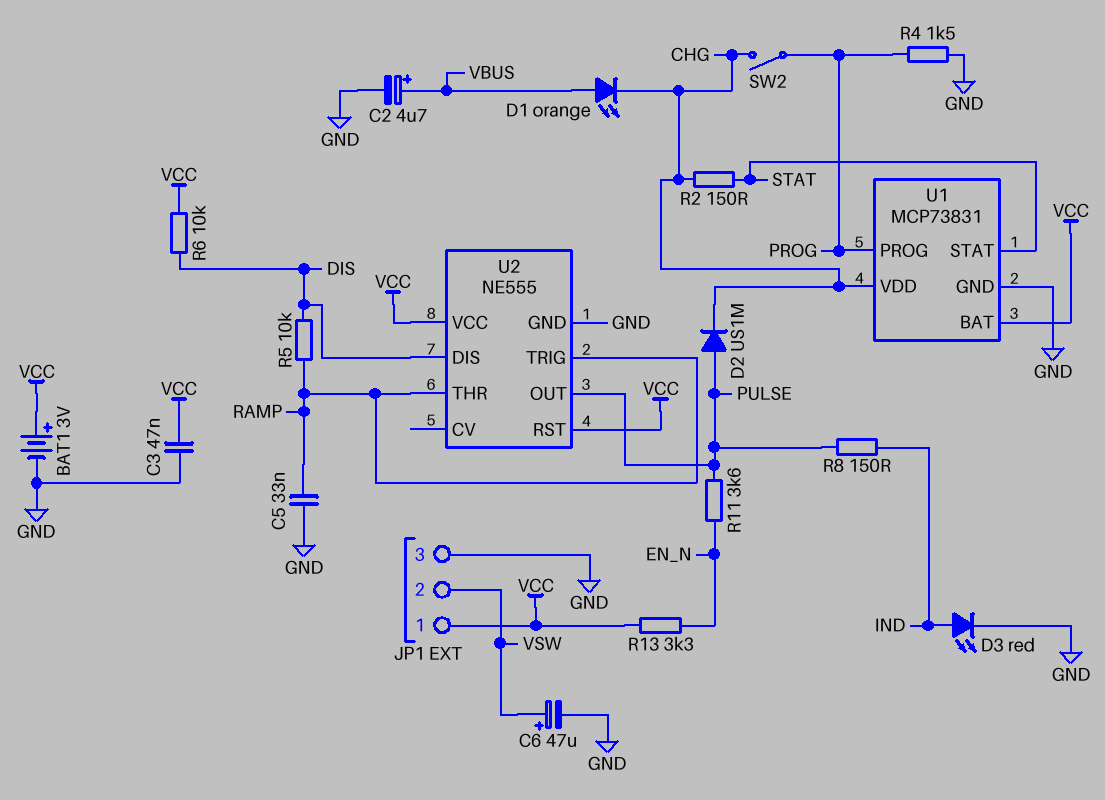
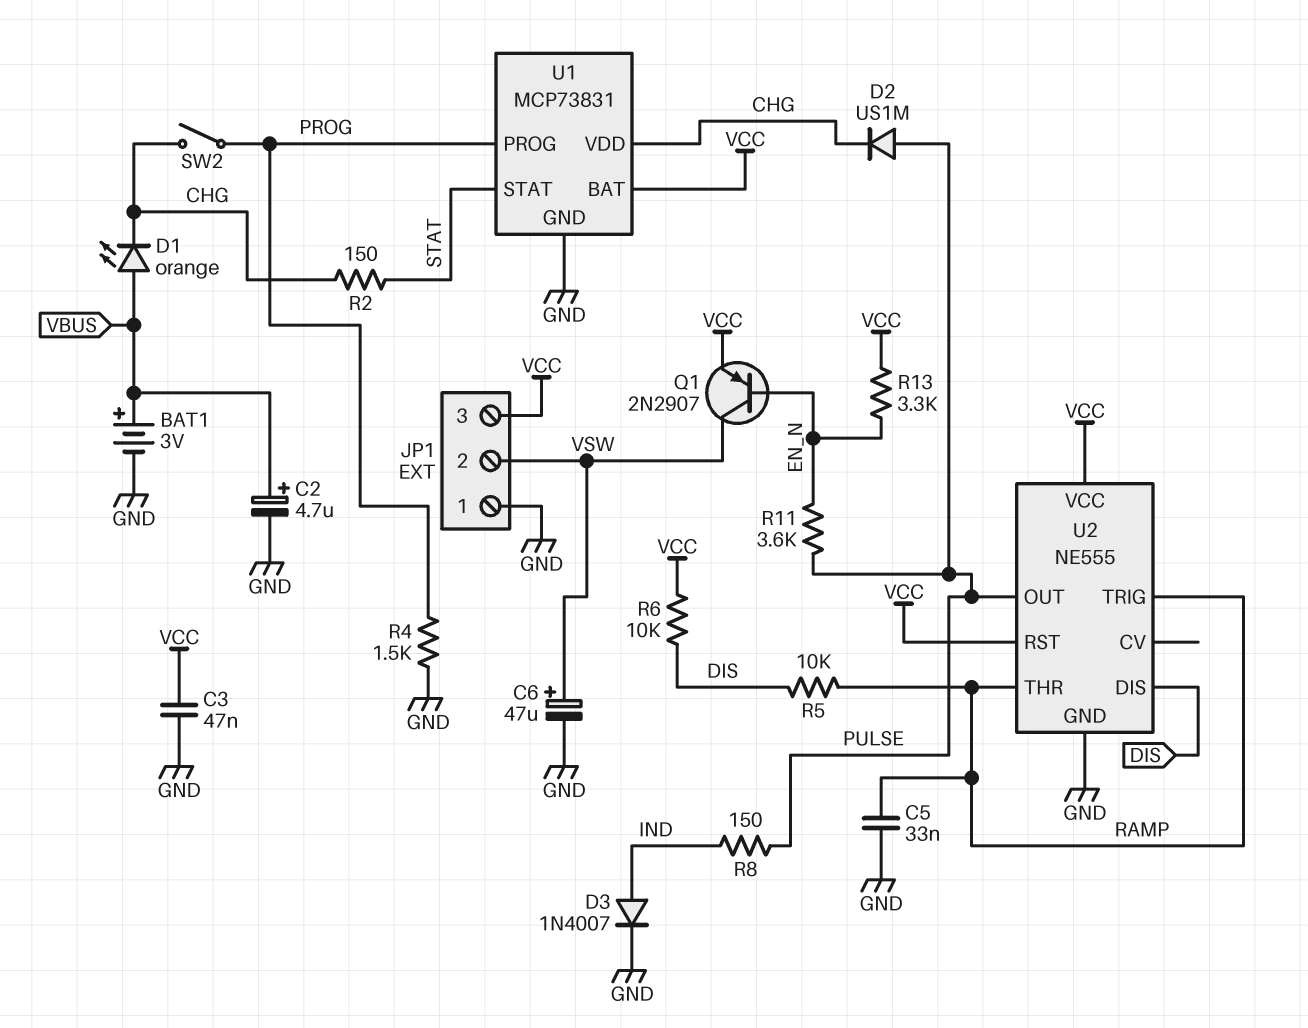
BAT1: 3V (plus VCC, minus GND) -> 3V (plus VBUS, minus GND)
D3: LED red (A IND, K GND) -> diode 1N4007 (A IND, K GND)
JP1 pin 1: VCC -> GND
JP1 pin 3: GND -> VCC
Q1: none -> PNP 2N2907 (B EN_N, C VSW, E VCC)

